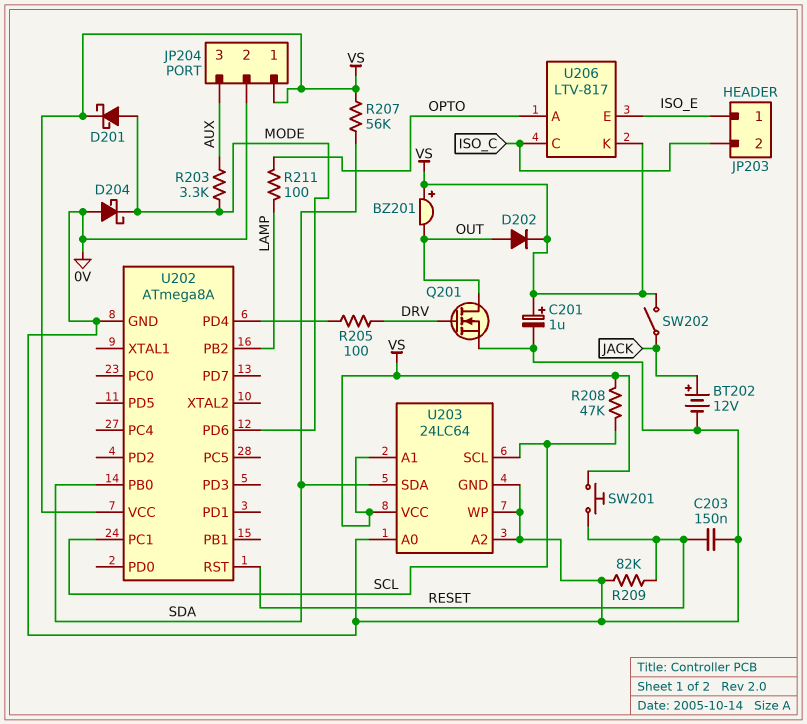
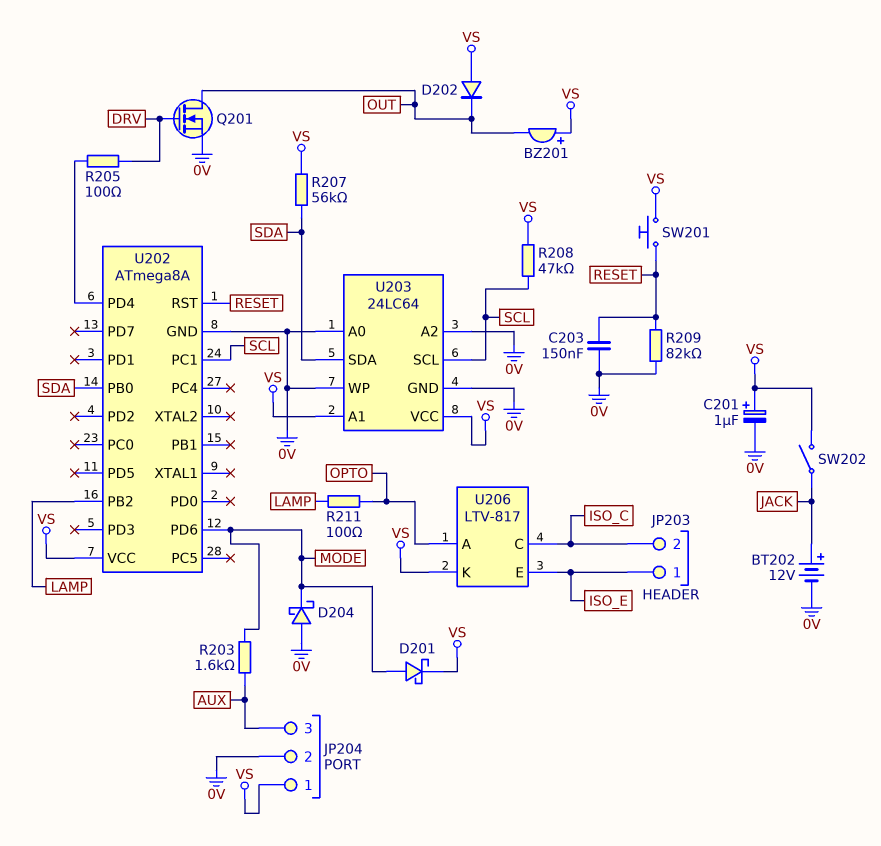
D202: diode (A OUT, K VS) -> diode (A VS, K OUT)
R203: 3.3k (AUX, MODE) -> 1.6k (AUX, MODE)

